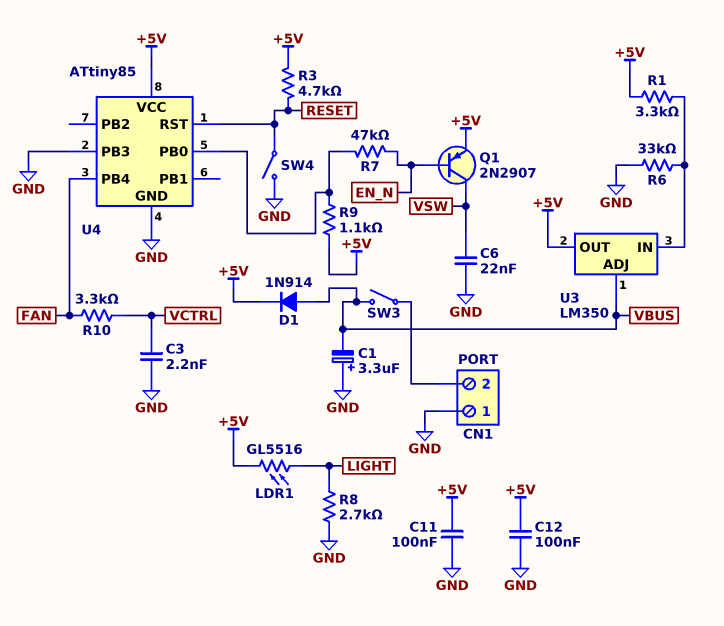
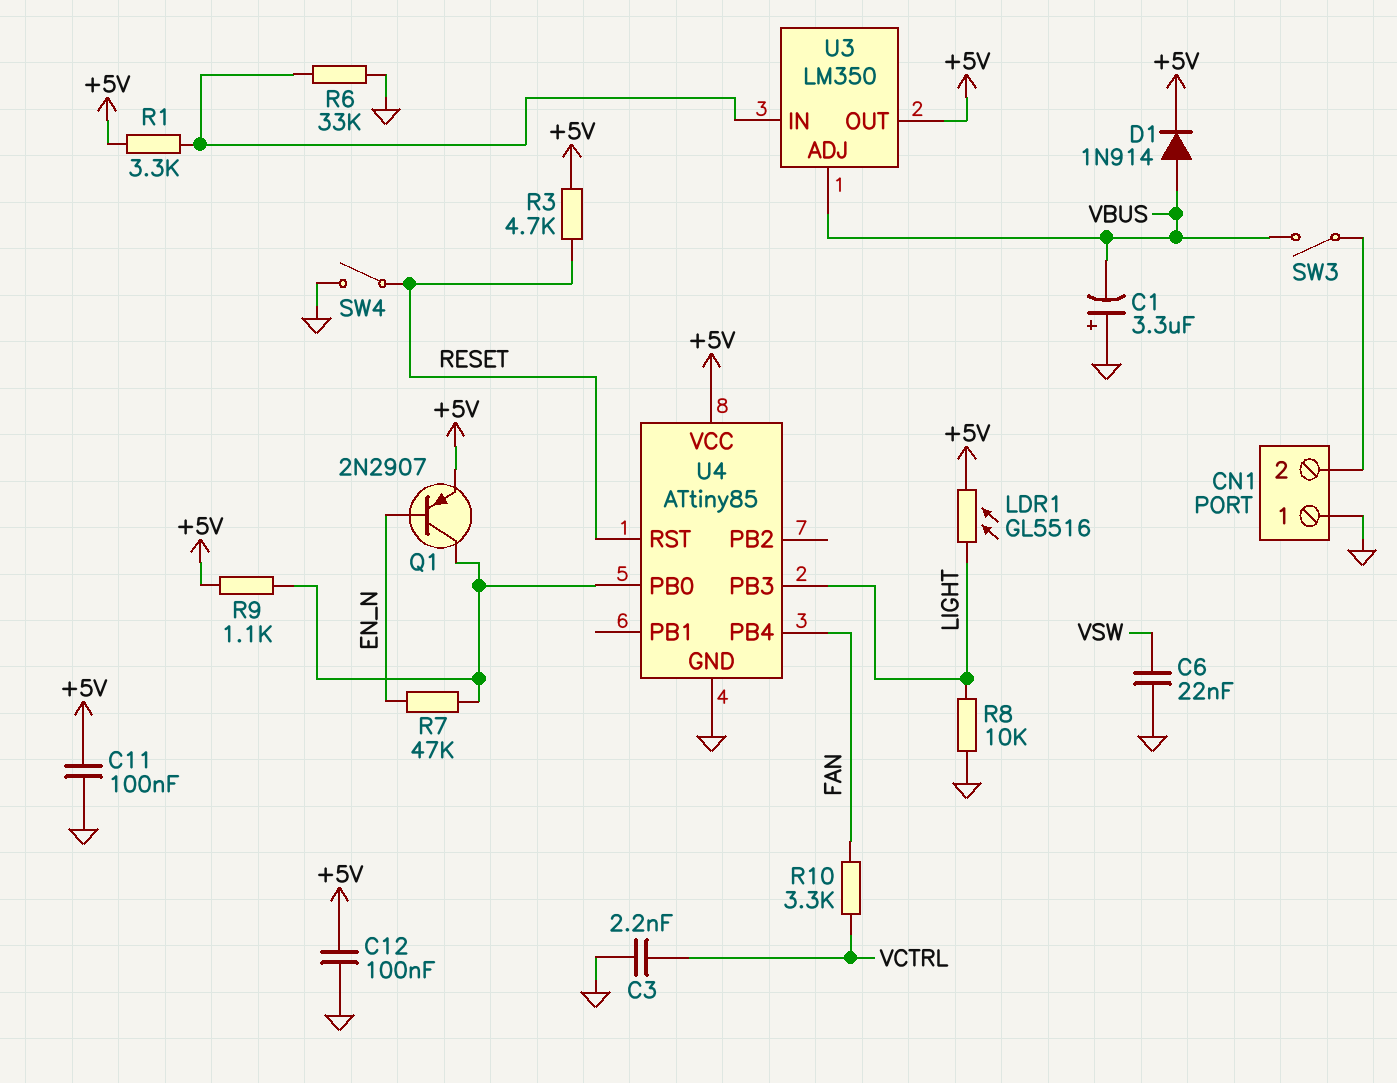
Q1: PNP 2N2907 (B EN_N, C VSW, E +5V) -> PNP 2N2907 (B EN_N, C U4/PB0, E +5V)
R8: 2.7k (GND, LIGHT) -> 10k (GND, LIGHT)
U4 pin PB3: GND -> LIGHT

